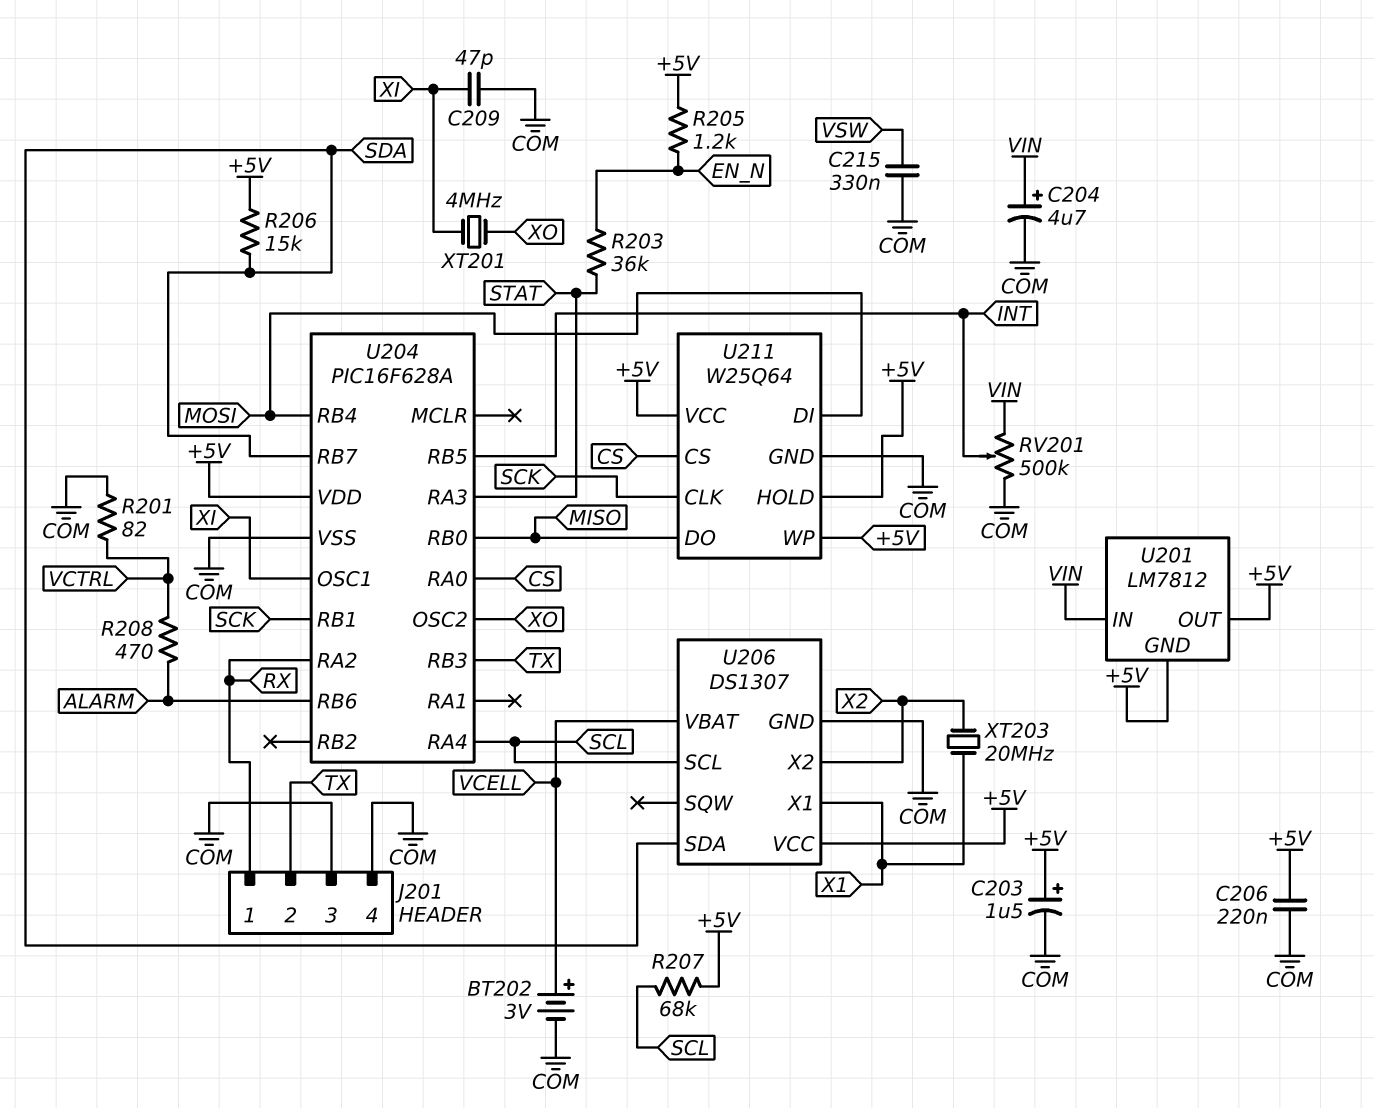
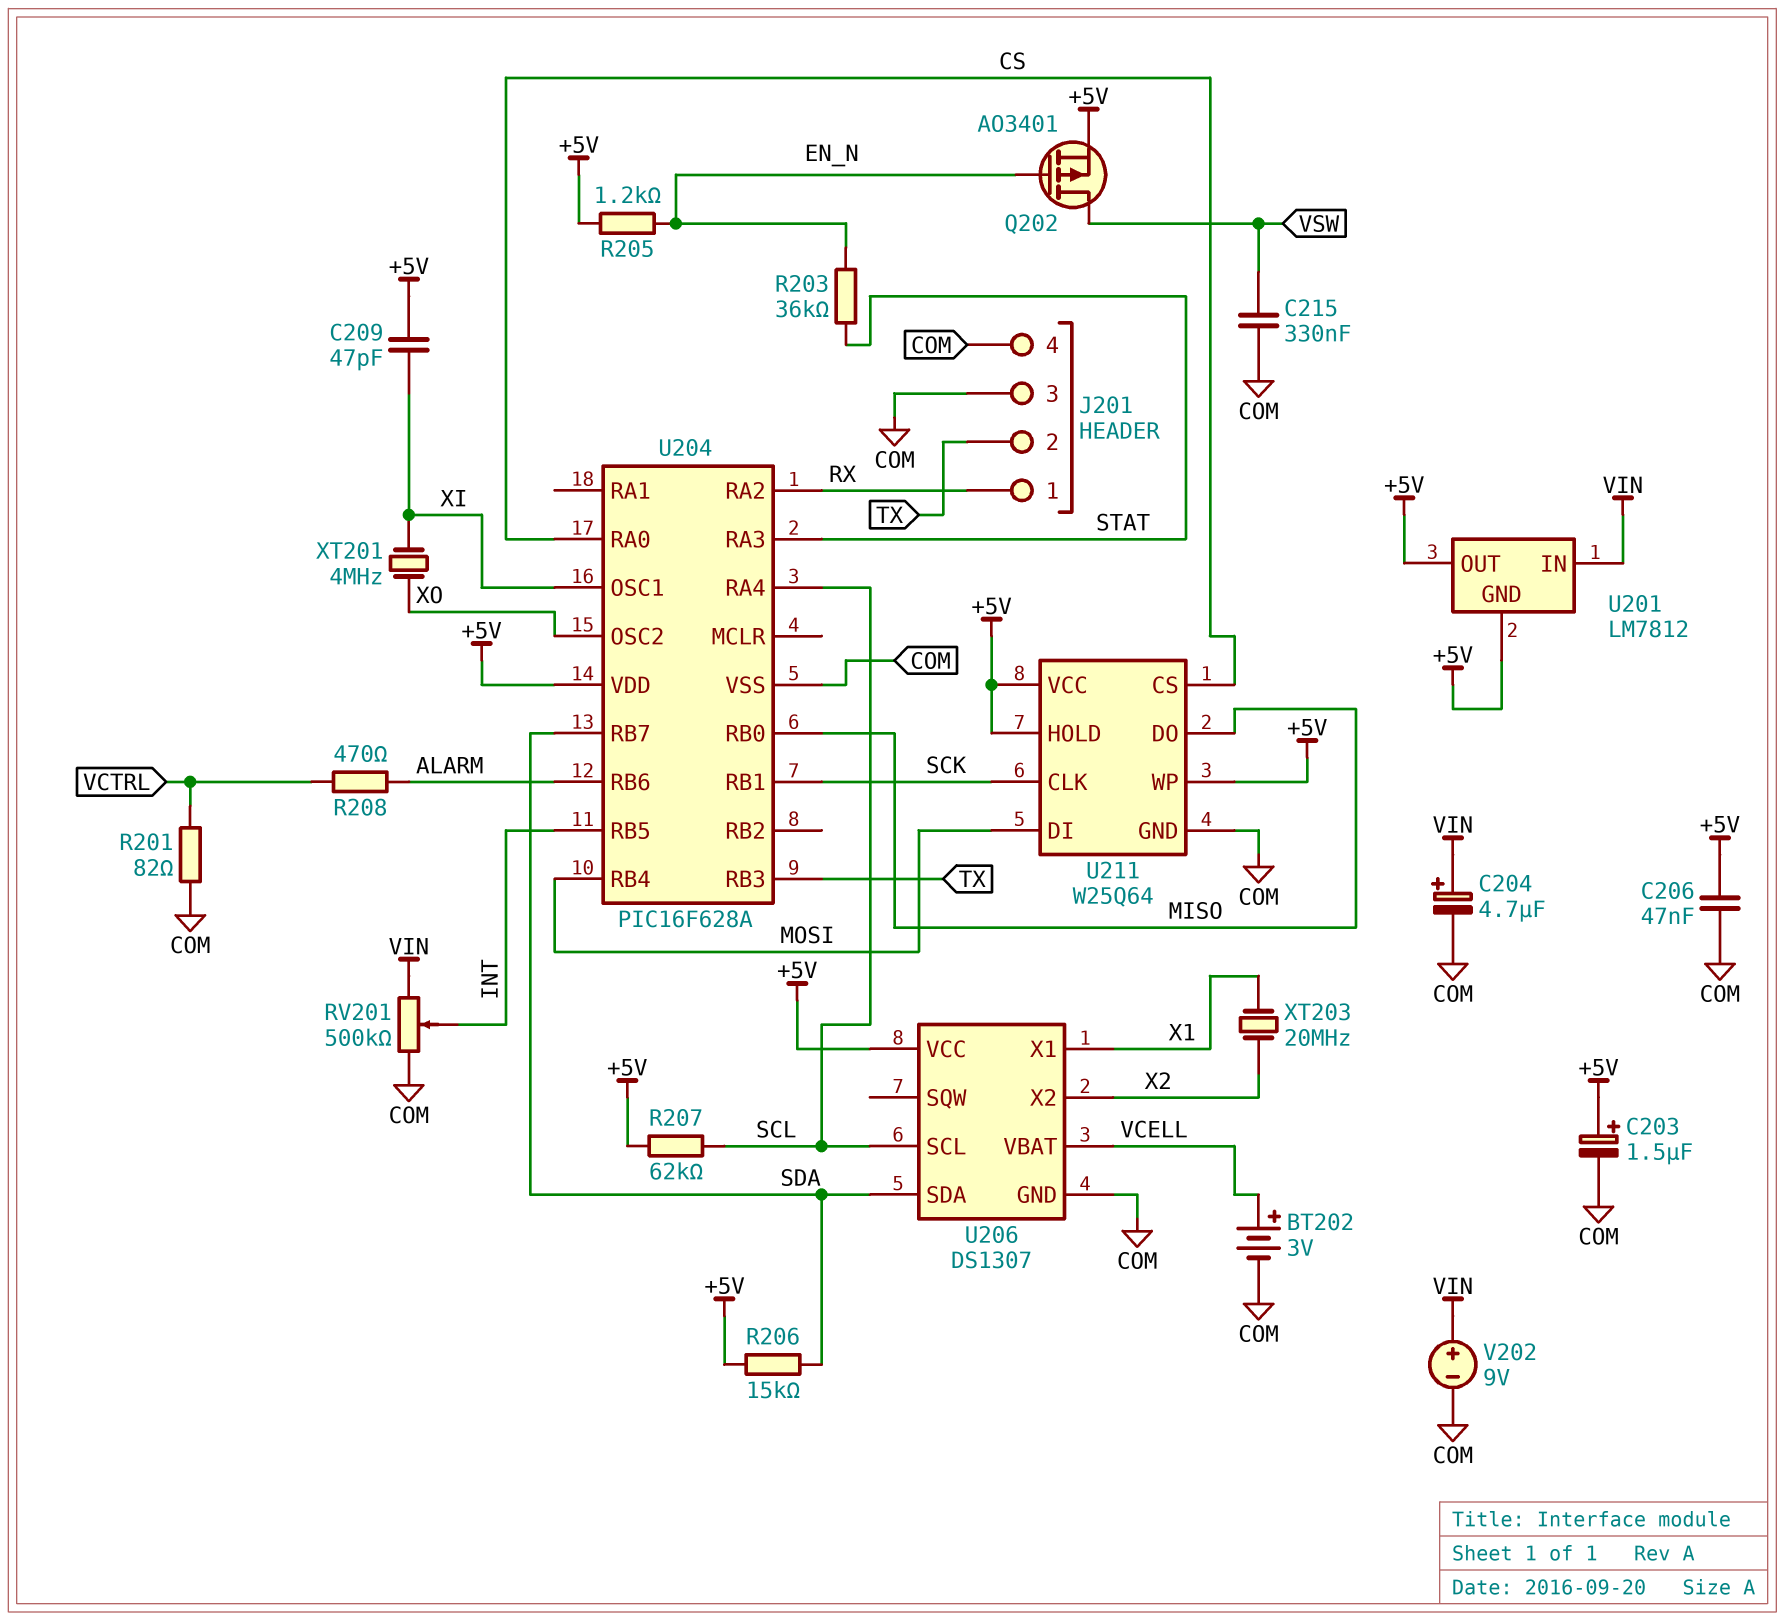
C206: 220nF (+5V, COM) -> 47nF (+5V, COM)
C209: 47pF (COM, XI) -> 47pF (+5V, XI)
Q202: none -> PMOS AO3401 (G EN_N, D VSW, S +5V)
R207: 68k (+5V, SCL) -> 62k (+5V, SCL)
V202: none -> 9V (plus VIN, minus COM)

